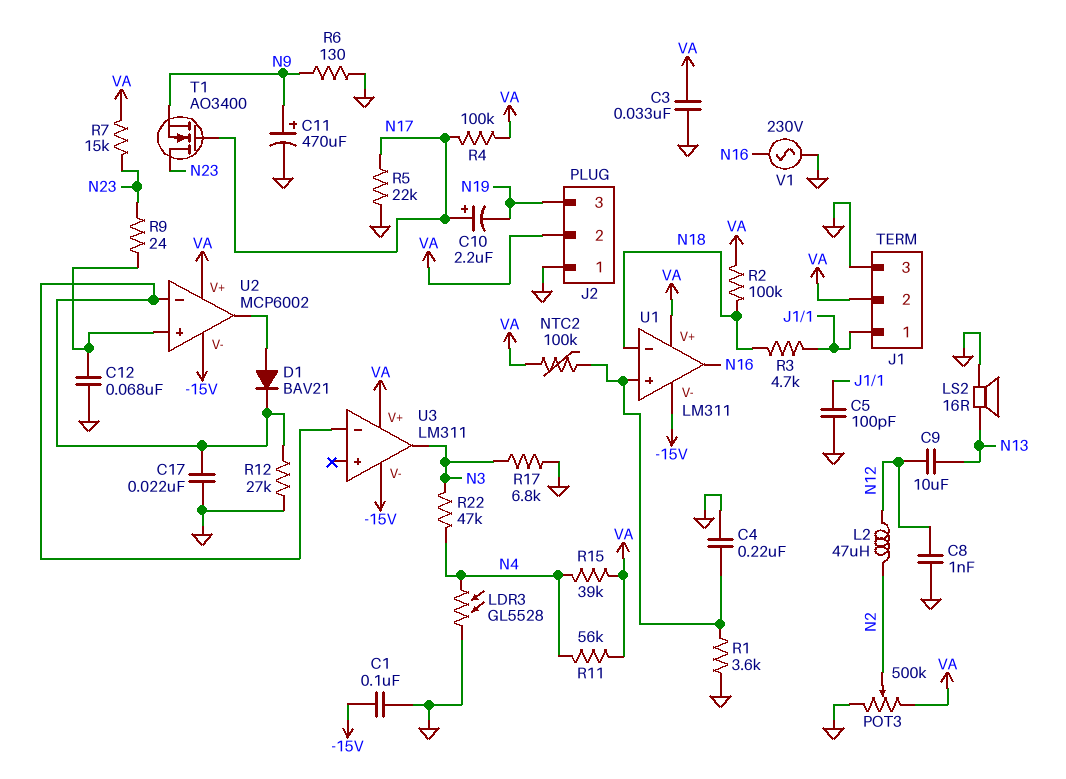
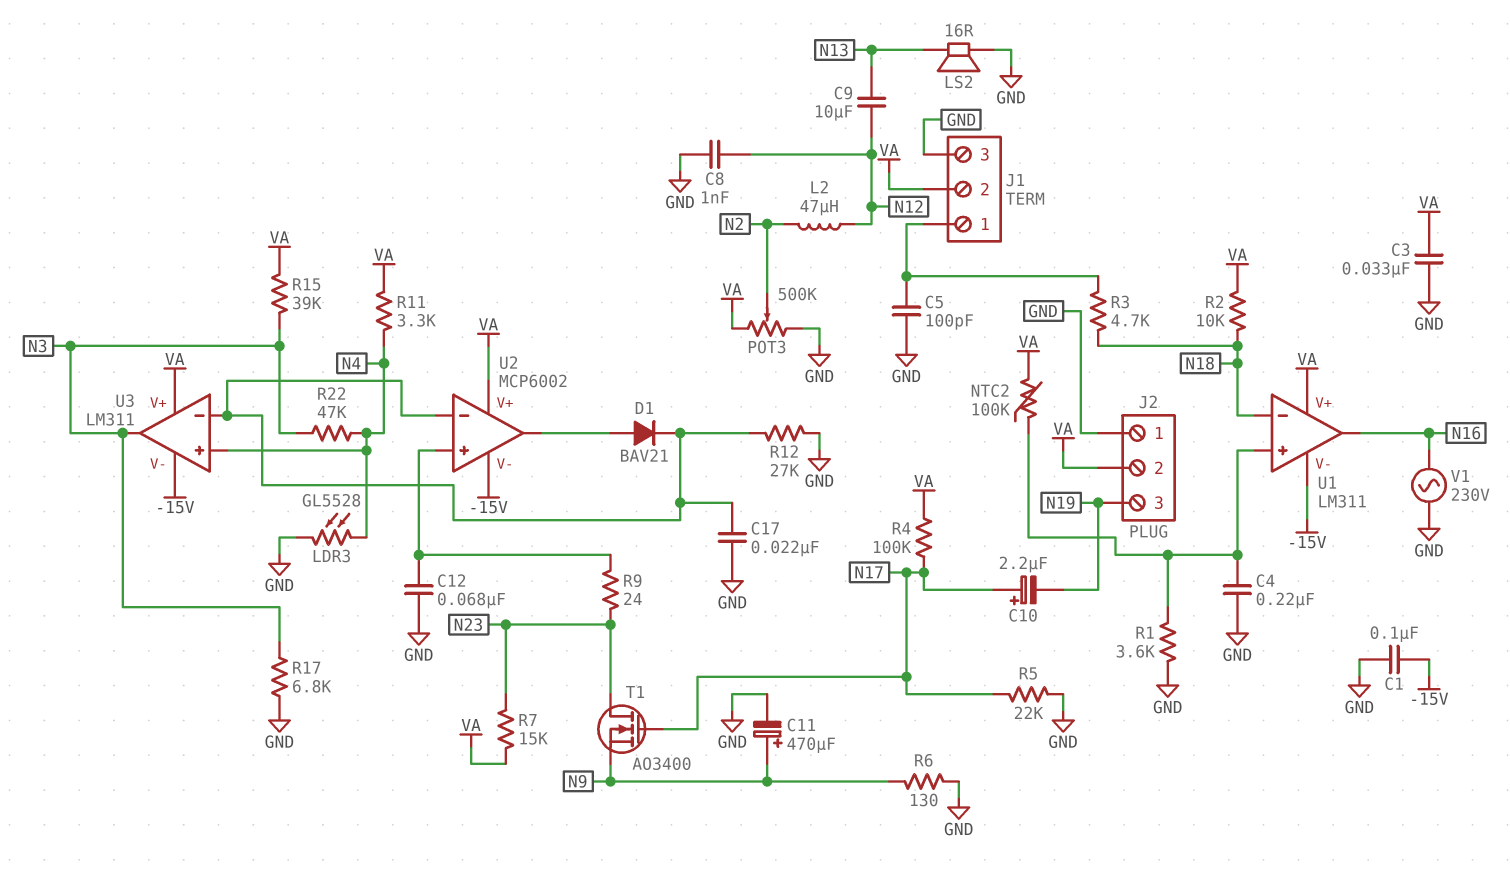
R2: 100k (N18, VA) -> 10k (N18, VA)
R11: 56k (N4, VA) -> 3.3k (N4, VA)
R15: 39k (N4, VA) -> 39k (N3, VA)
U3 pin in+: none -> N4

